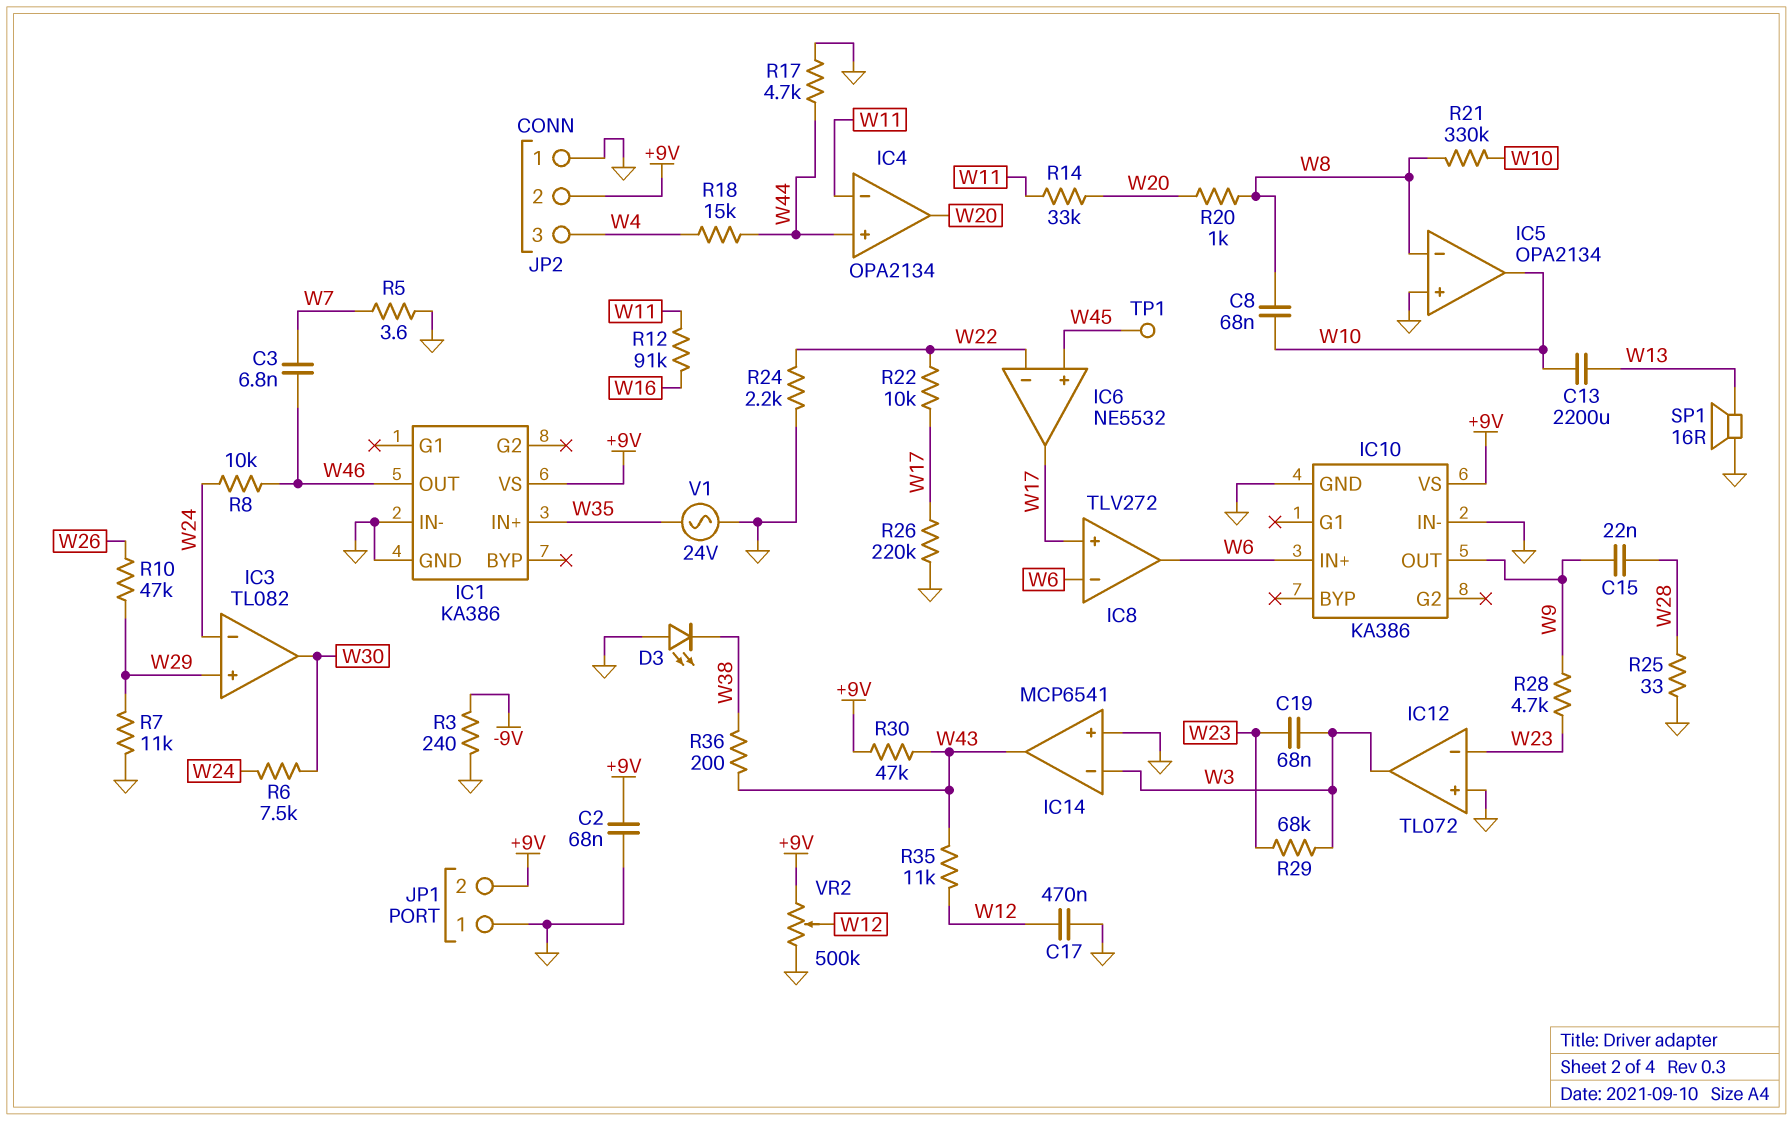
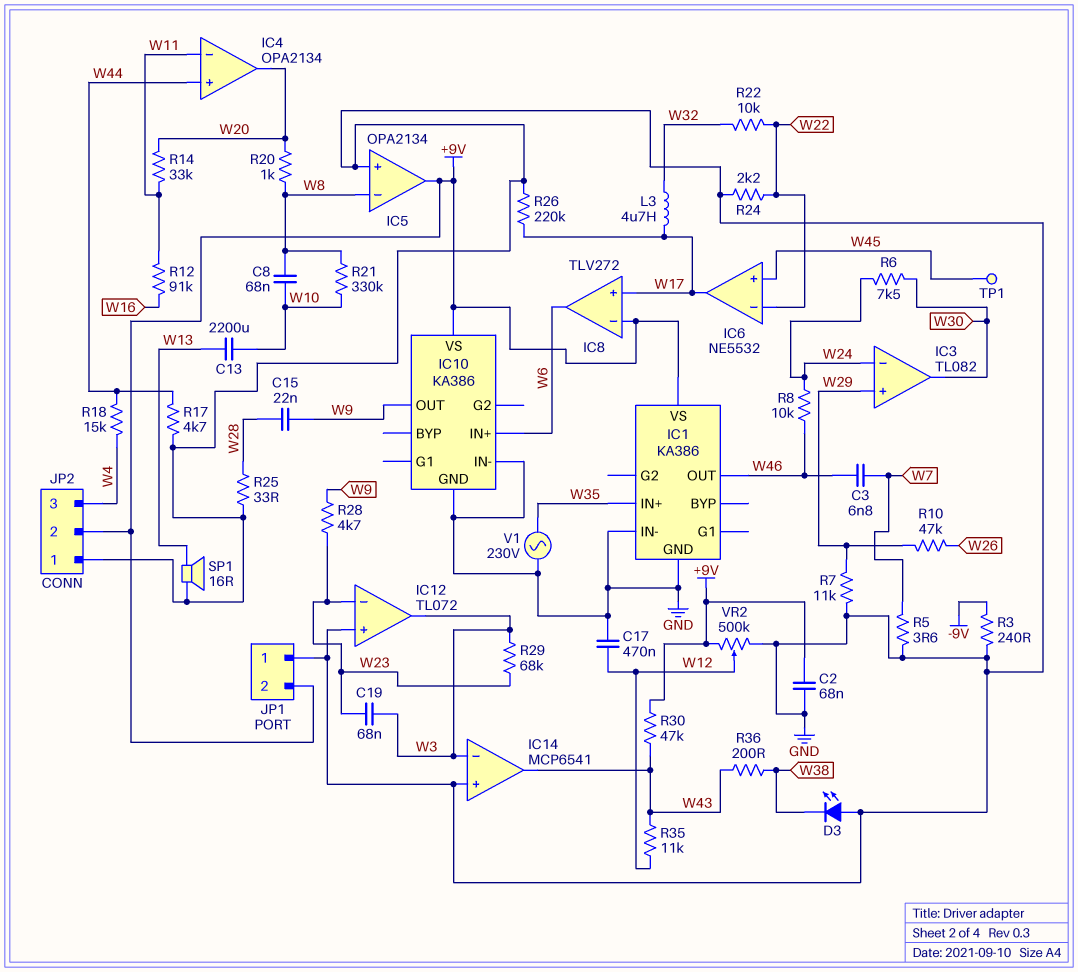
IC5 pin out: W10 -> +9V
IC8 pin in-: W6 -> +9V
L3: none -> 4.7uH (W17, W32)
R22: 10k (W17, W22) -> 10k (W22, W32)
V1: AC 24V (GND, W35) -> AC 230V (GND, W35)

